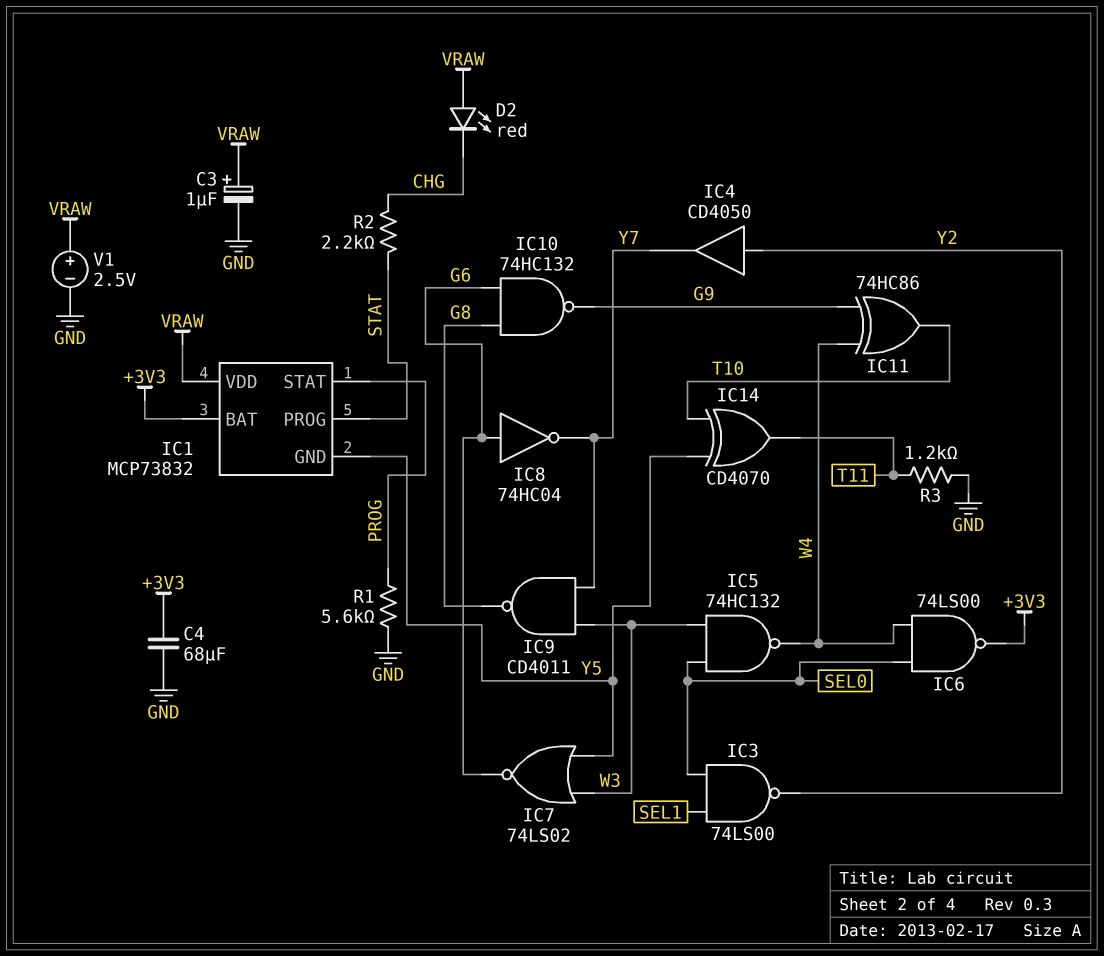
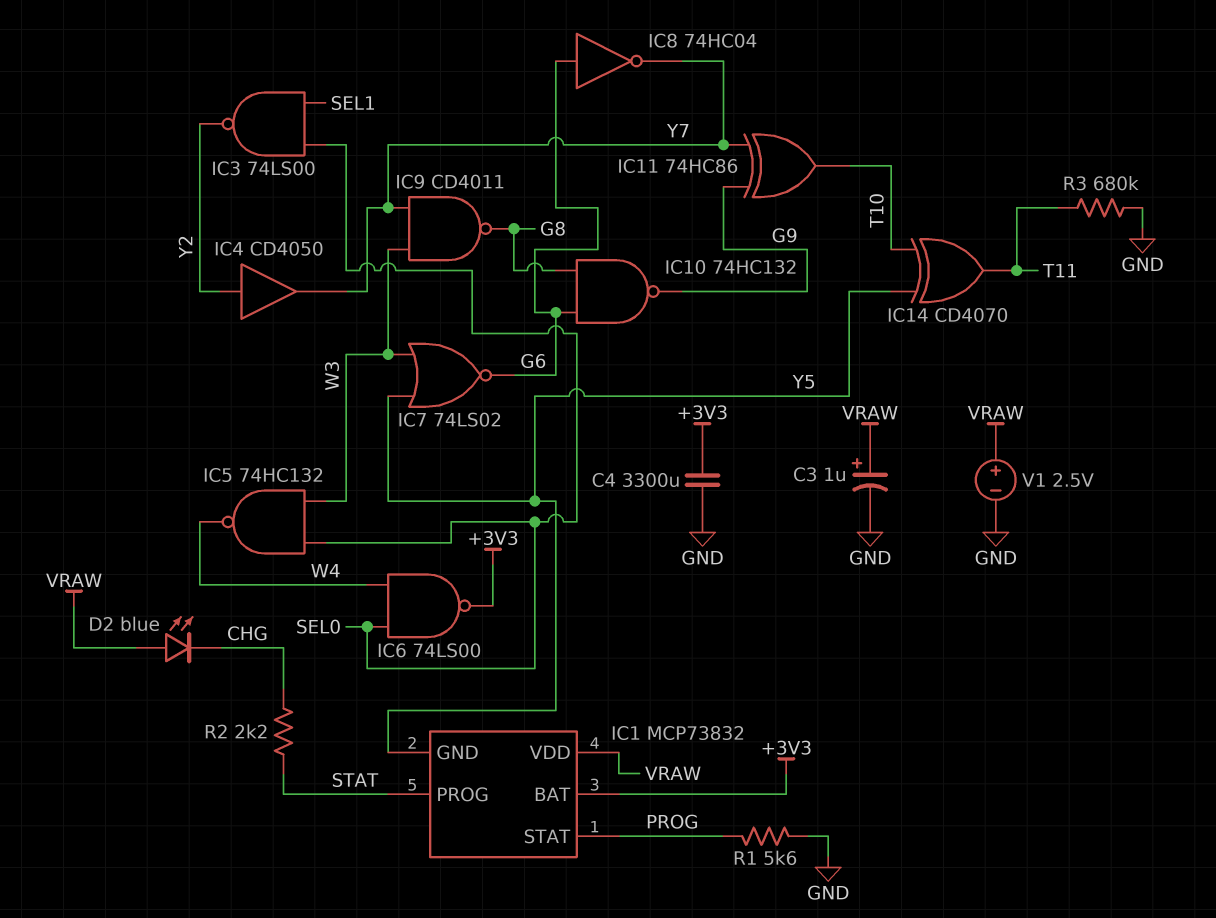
C4: 68uF (+3V3, GND) -> 3300uF (+3V3, GND)
D2: LED red (A VRAW, K CHG) -> LED blue (A VRAW, K CHG)
IC11: XOR 74HC86 (in G9, in W4, out T10) -> XOR 74HC86 (in G9, in Y7, out T10)
R3: 1.2k (GND, T11) -> 680k (GND, T11)

